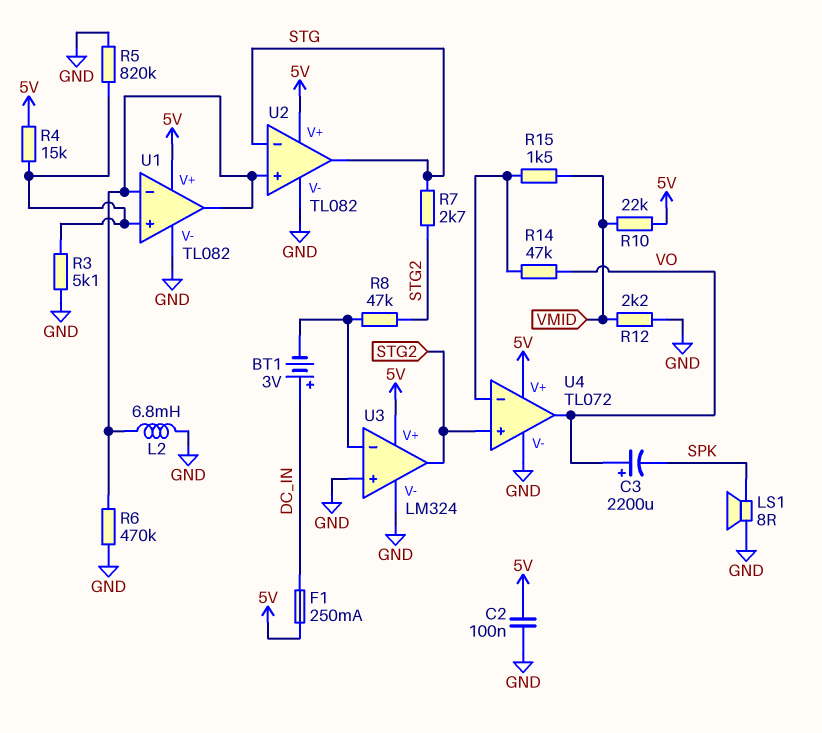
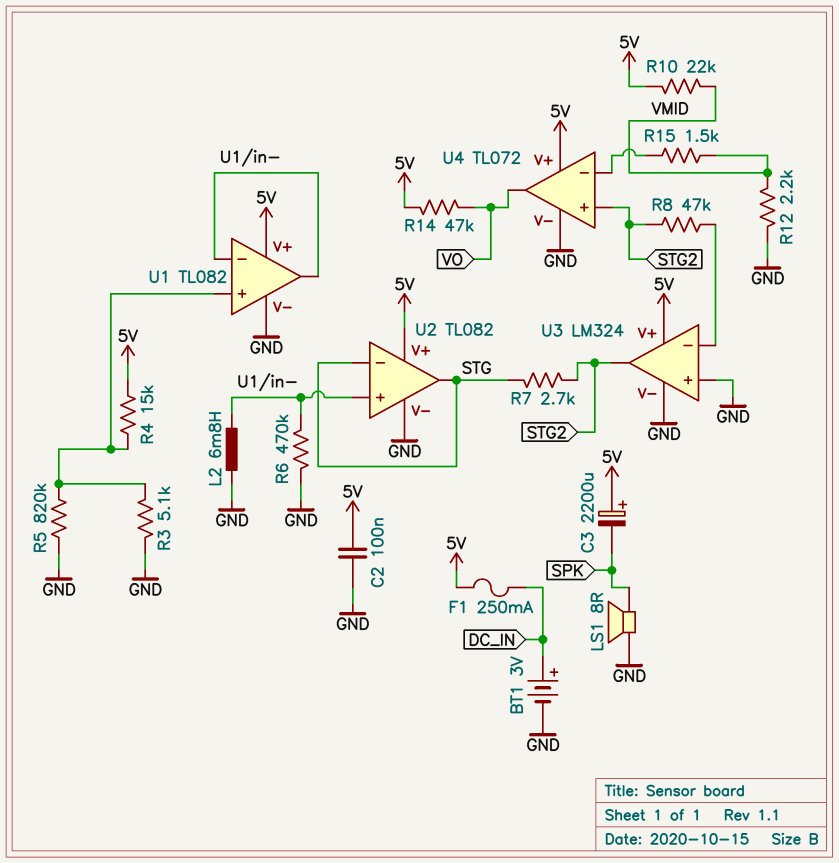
BT1: 3V (plus DC_IN, minus U3/in-) -> 3V (plus DC_IN, minus GND)
C3: 2200uF (plus VO, minus SPK) -> 2200uF (plus 5V, minus SPK)
R14: 47k (U4/in-, VO) -> 47k (5V, VO)

